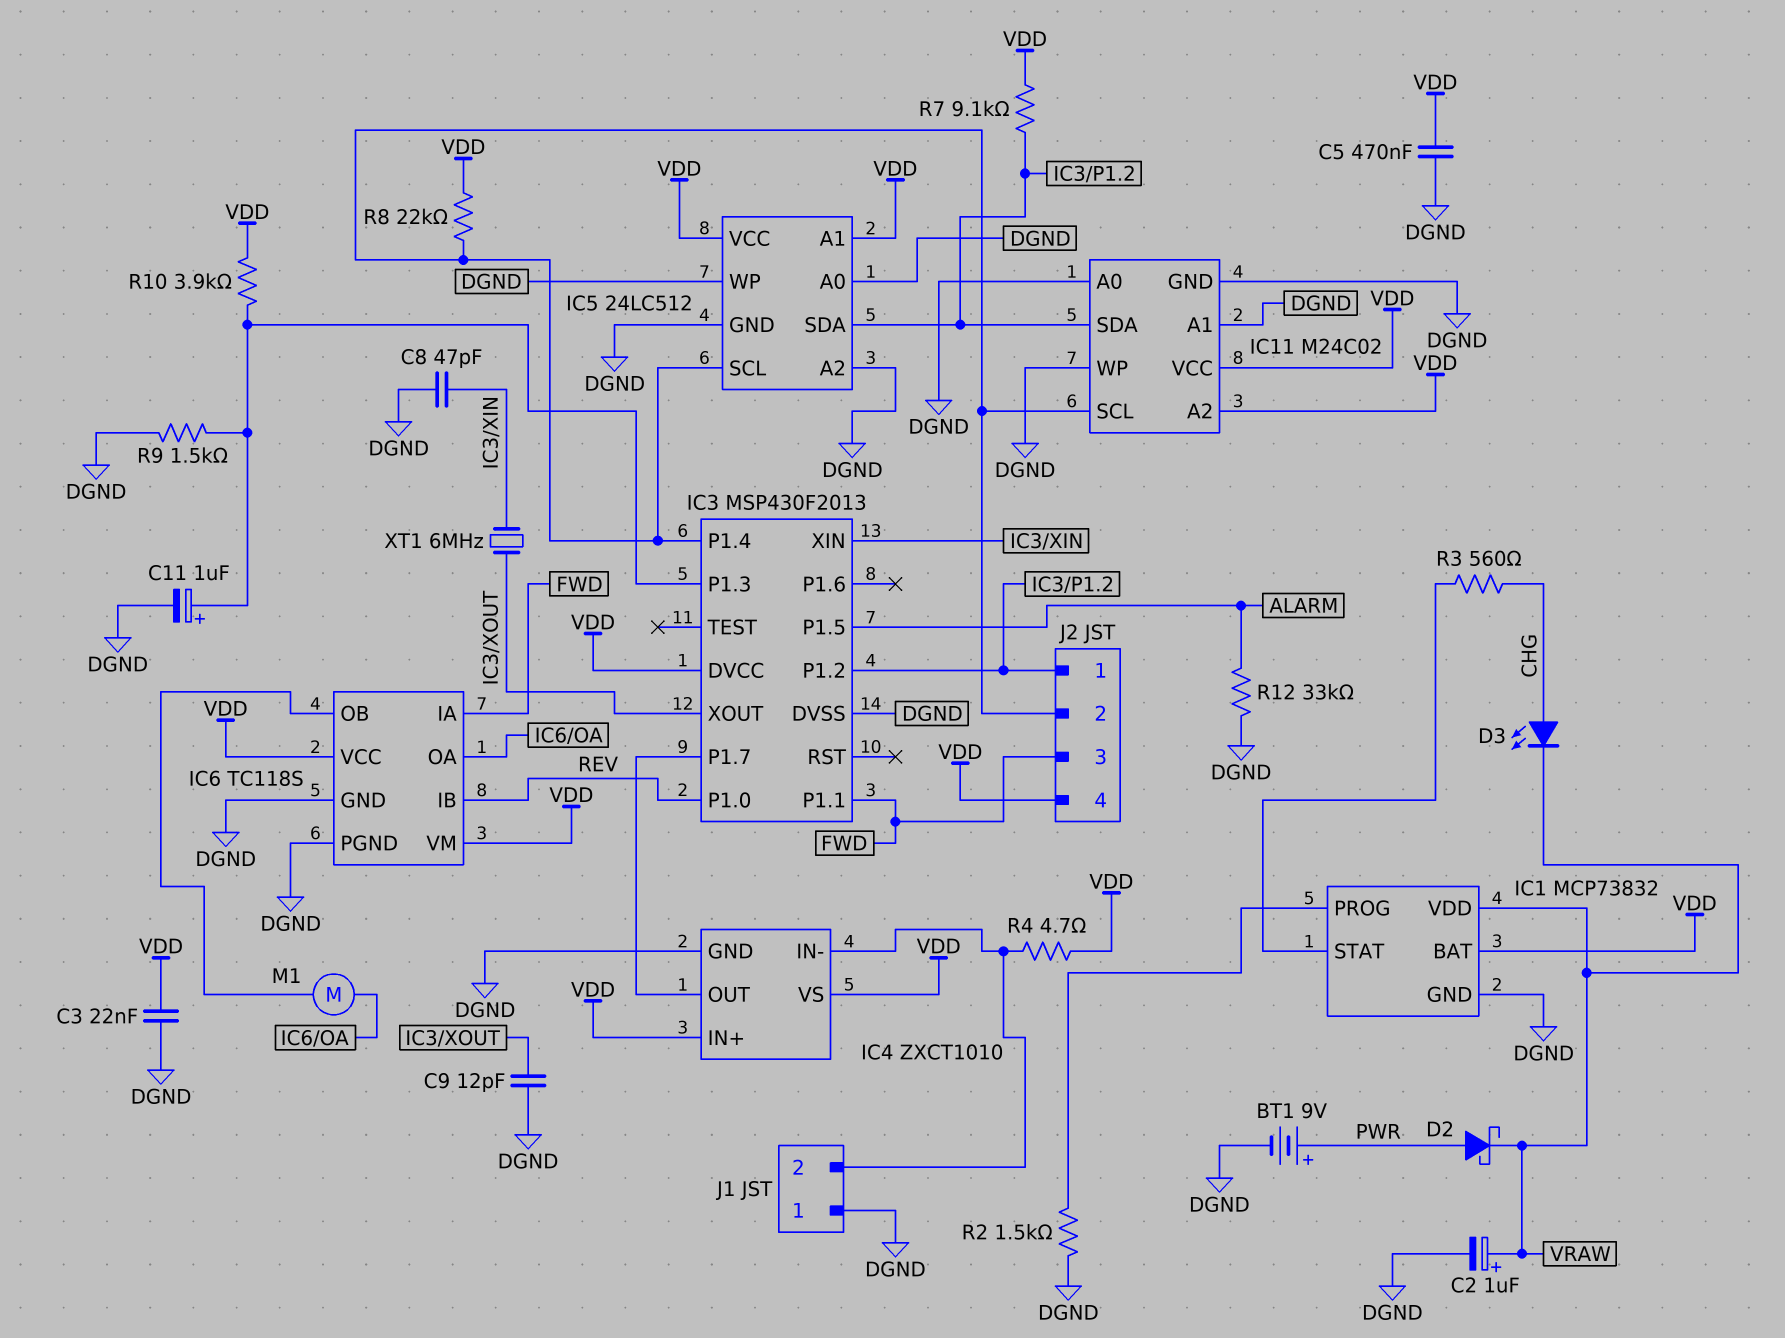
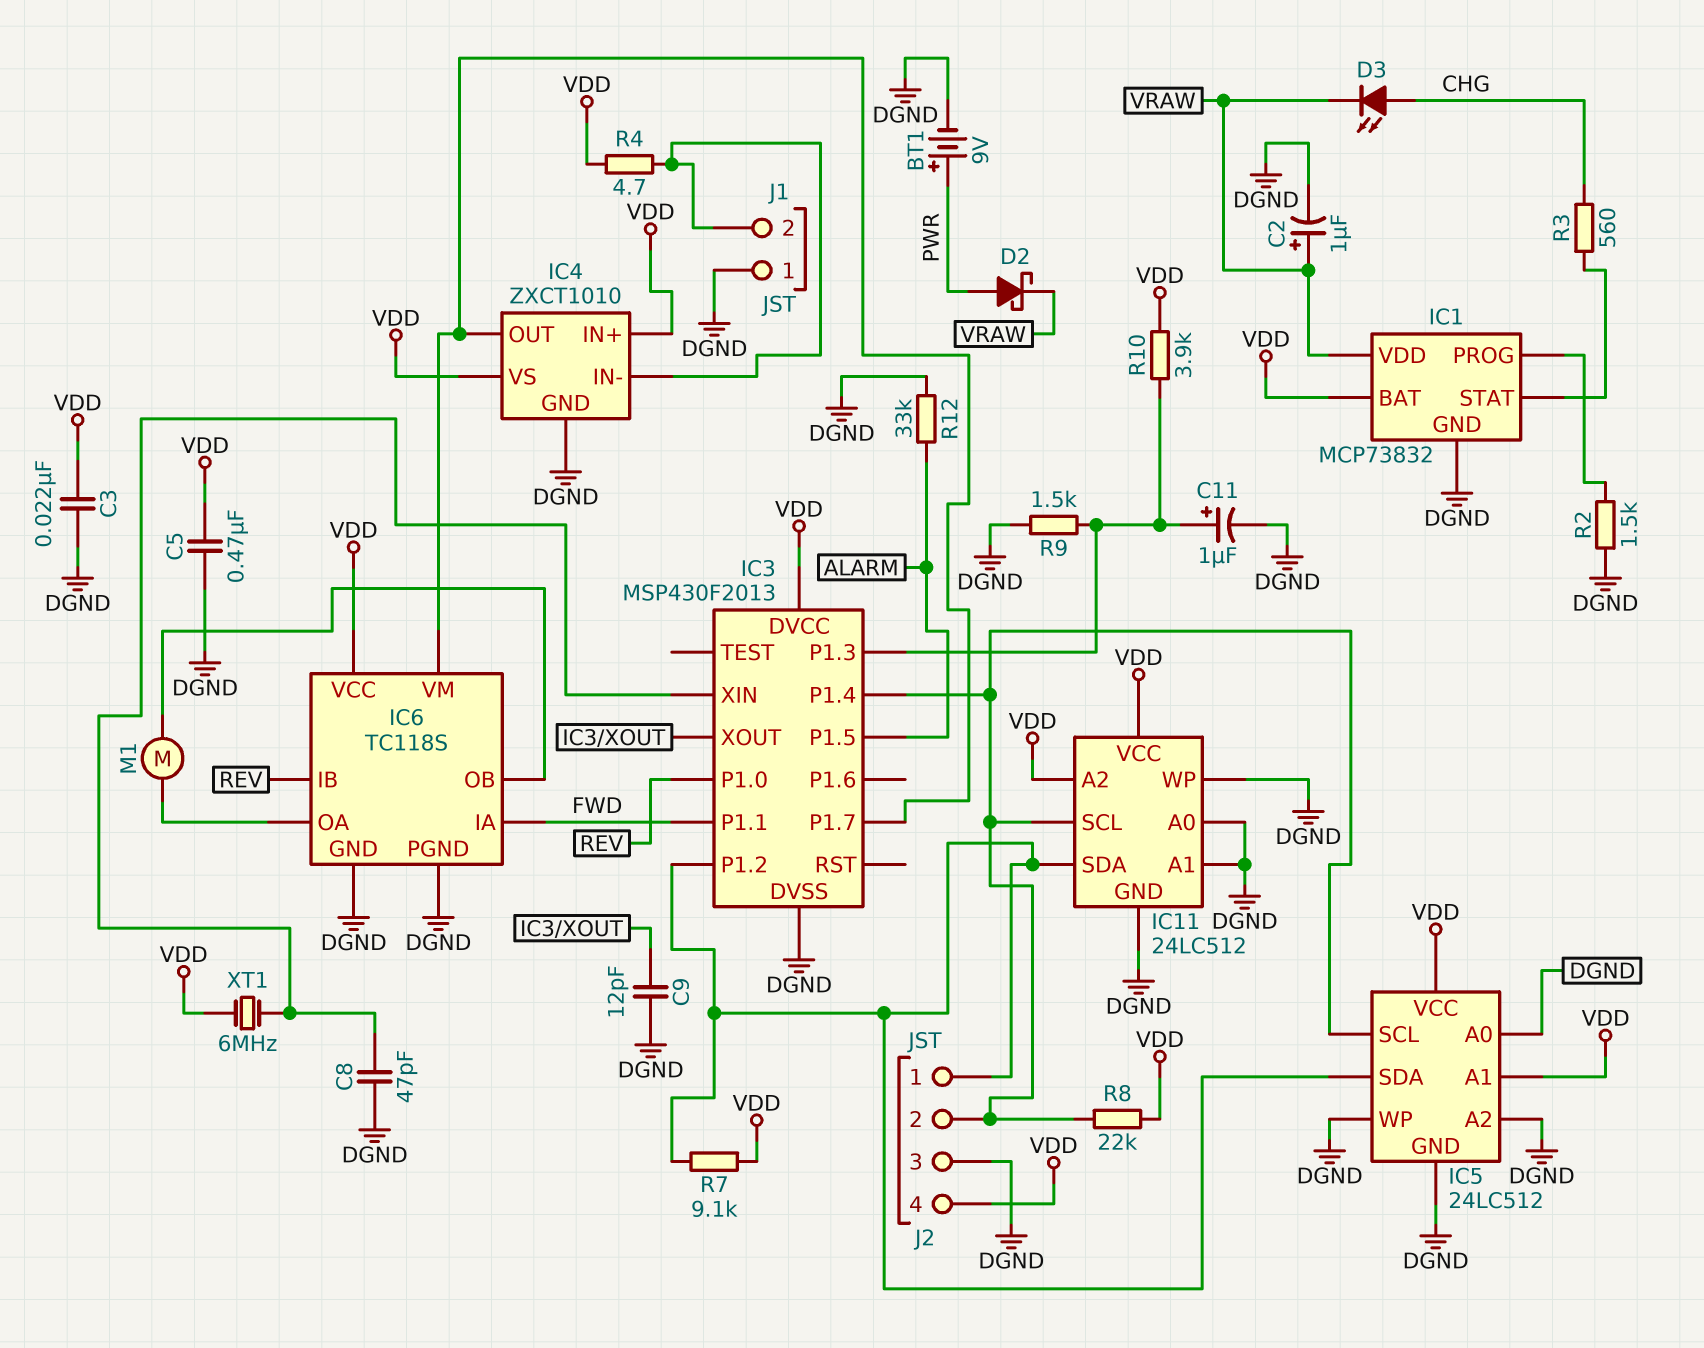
IC6 pin VM: VDD -> IC3/P1.7
IC11: M24C02 -> 24LC512
J2 pin 3: FWD -> DGND
XT1: 6MHz (IC3/XIN, IC3/XOUT) -> 6MHz (IC3/XIN, VDD)

